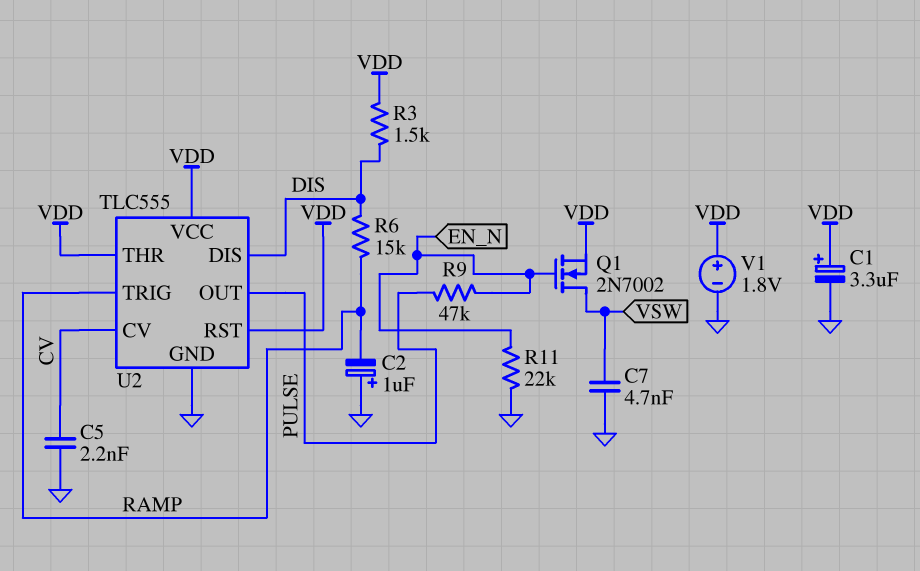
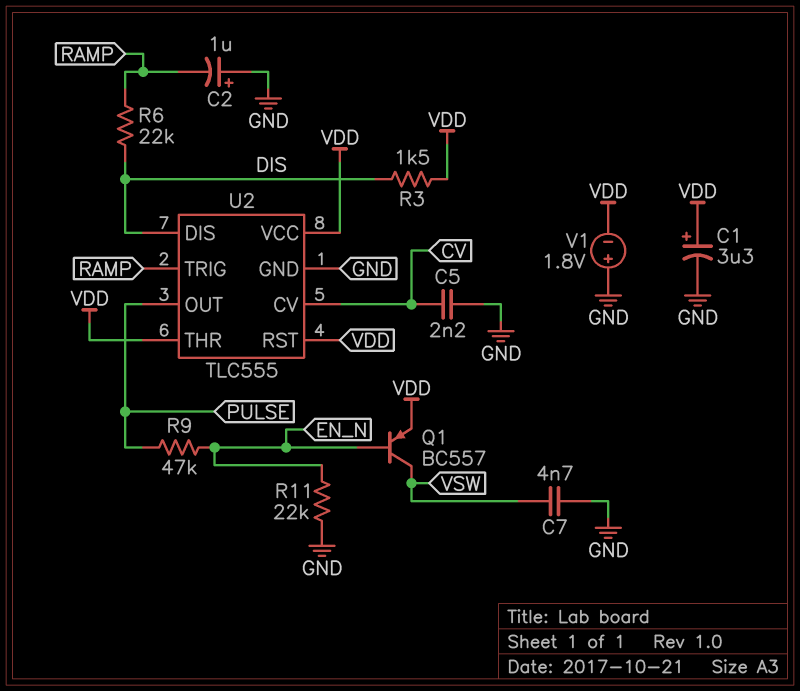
Q1: NMOS 2N7002 (G EN_N, D VSW, S VDD) -> PNP BC557 (B EN_N, C VSW, E VDD)
R6: 15k (DIS, RAMP) -> 22k (DIS, RAMP)
V1: 1.8V (plus VDD, minus GND) -> 1.8V (plus GND, minus VDD)

